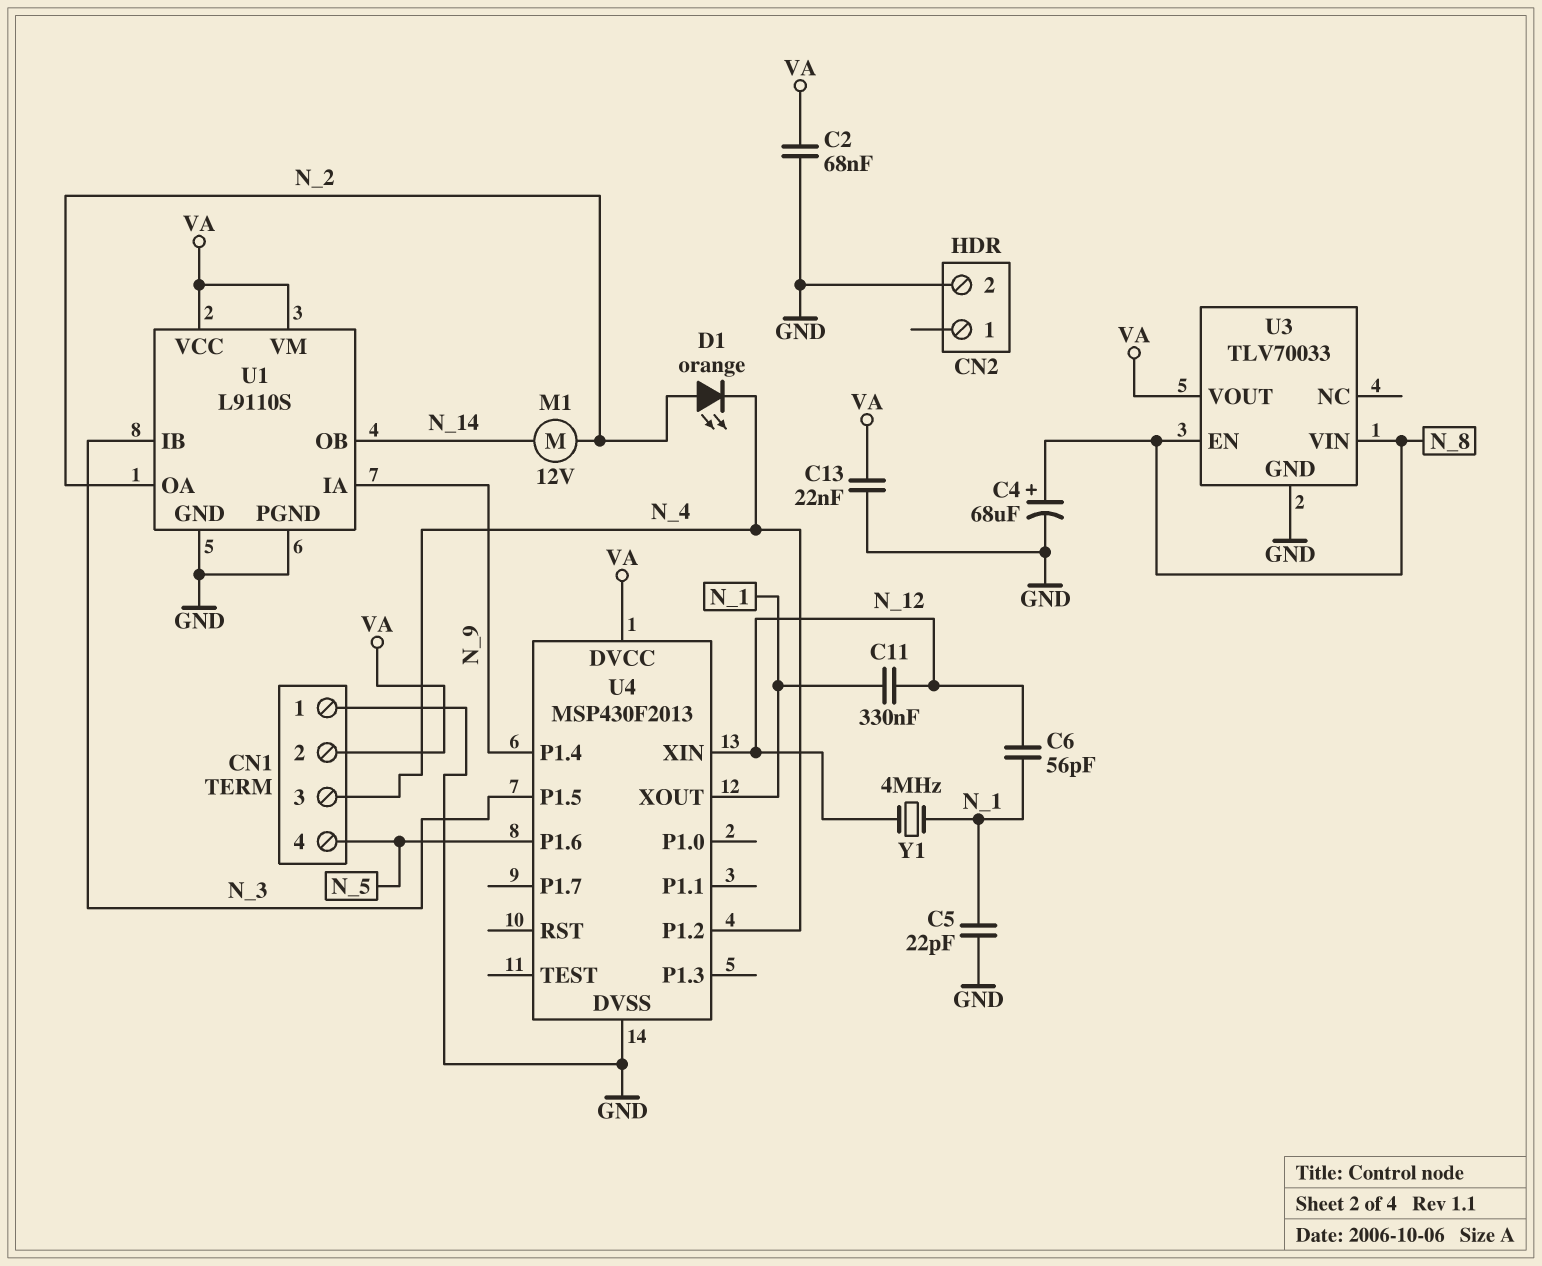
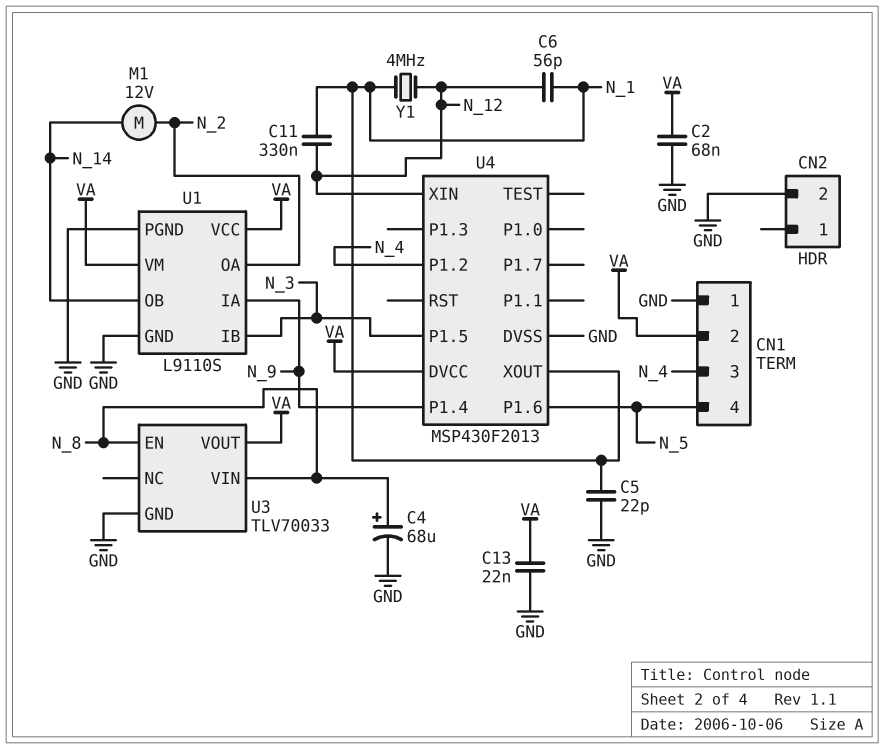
D1: LED orange (A N_2, K N_4) -> none

